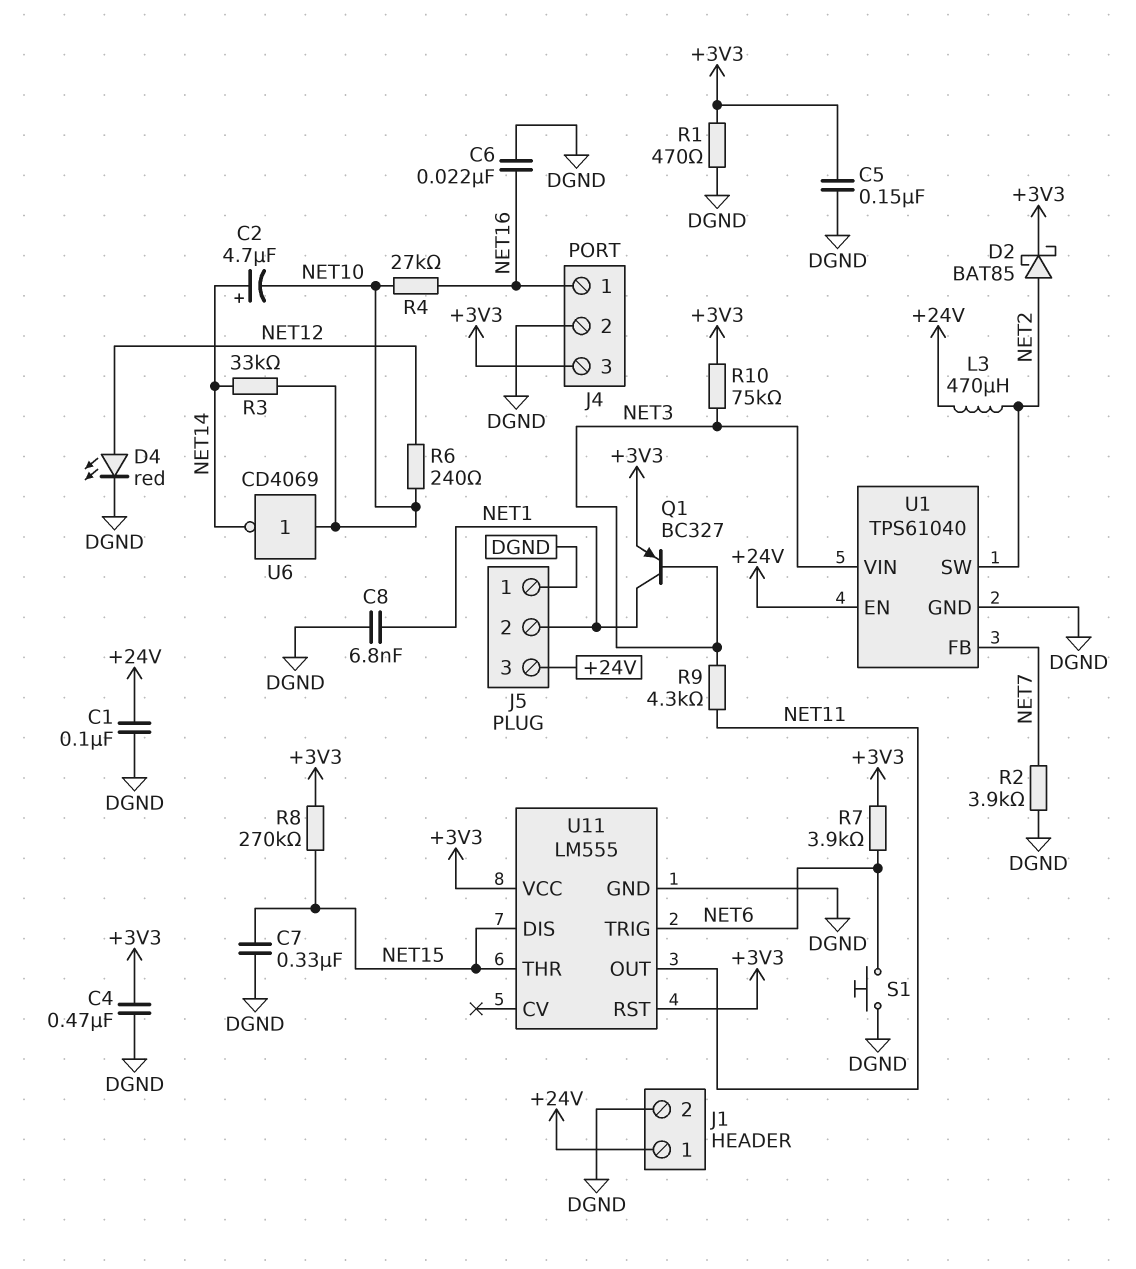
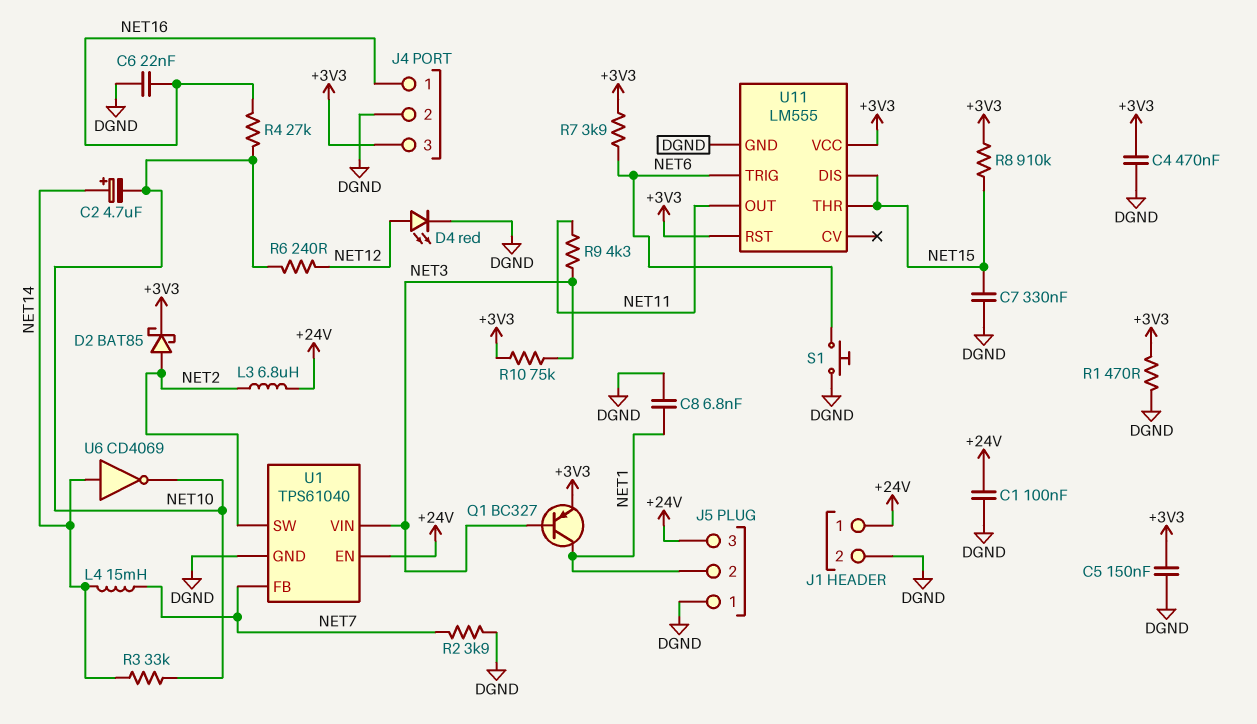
L3: 470uH (+24V, NET2) -> 6.8uH (+24V, NET2)
L4: none -> 15mH (NET7, NET14)
R8: 270k (+3V3, NET15) -> 910k (+3V3, NET15)
U6: NOT CD4069 (in NET10, out NET14) -> NOT CD4069 (in NET14, out NET10)

